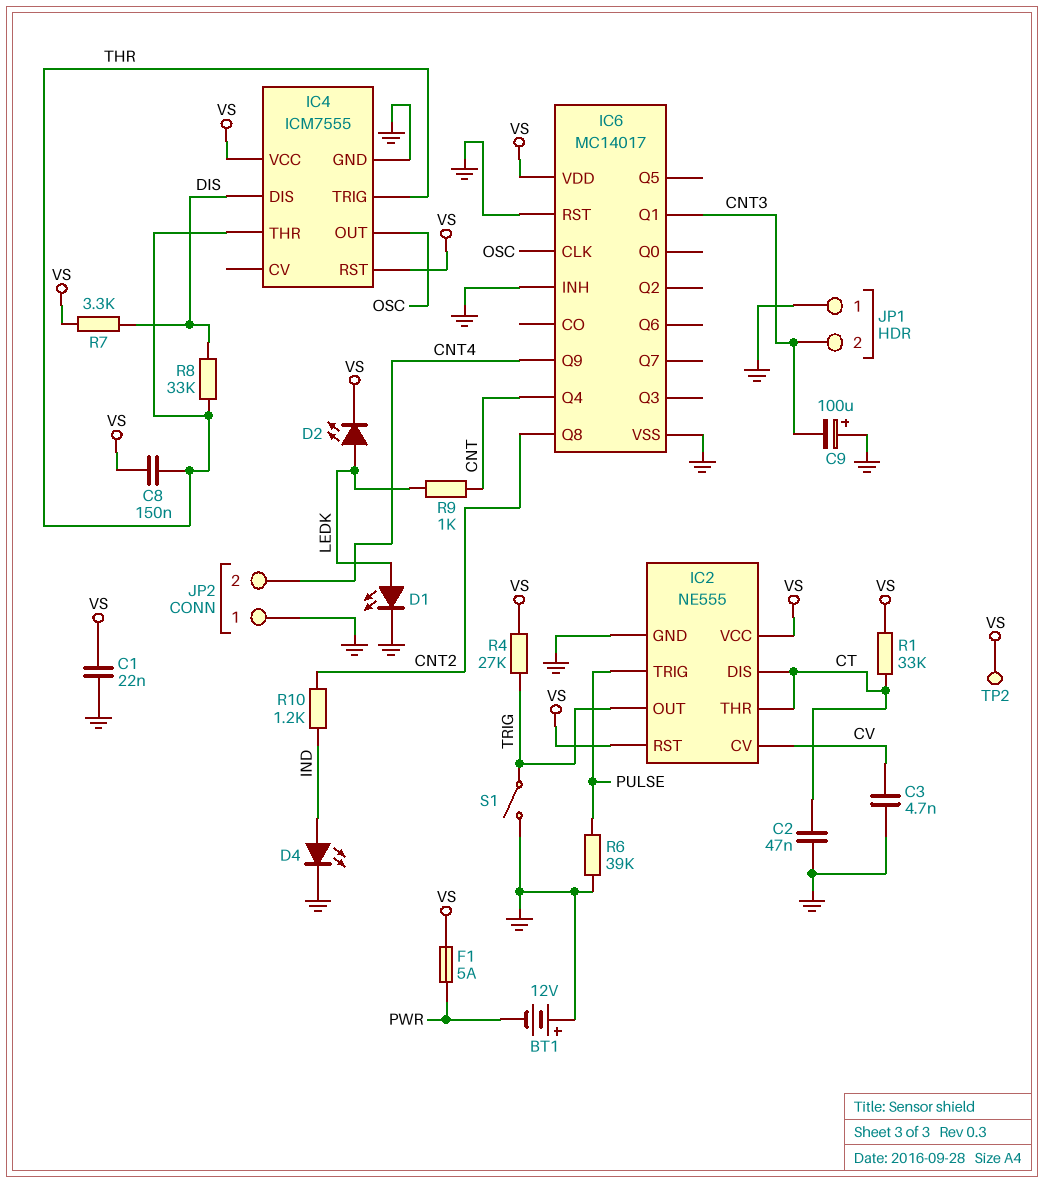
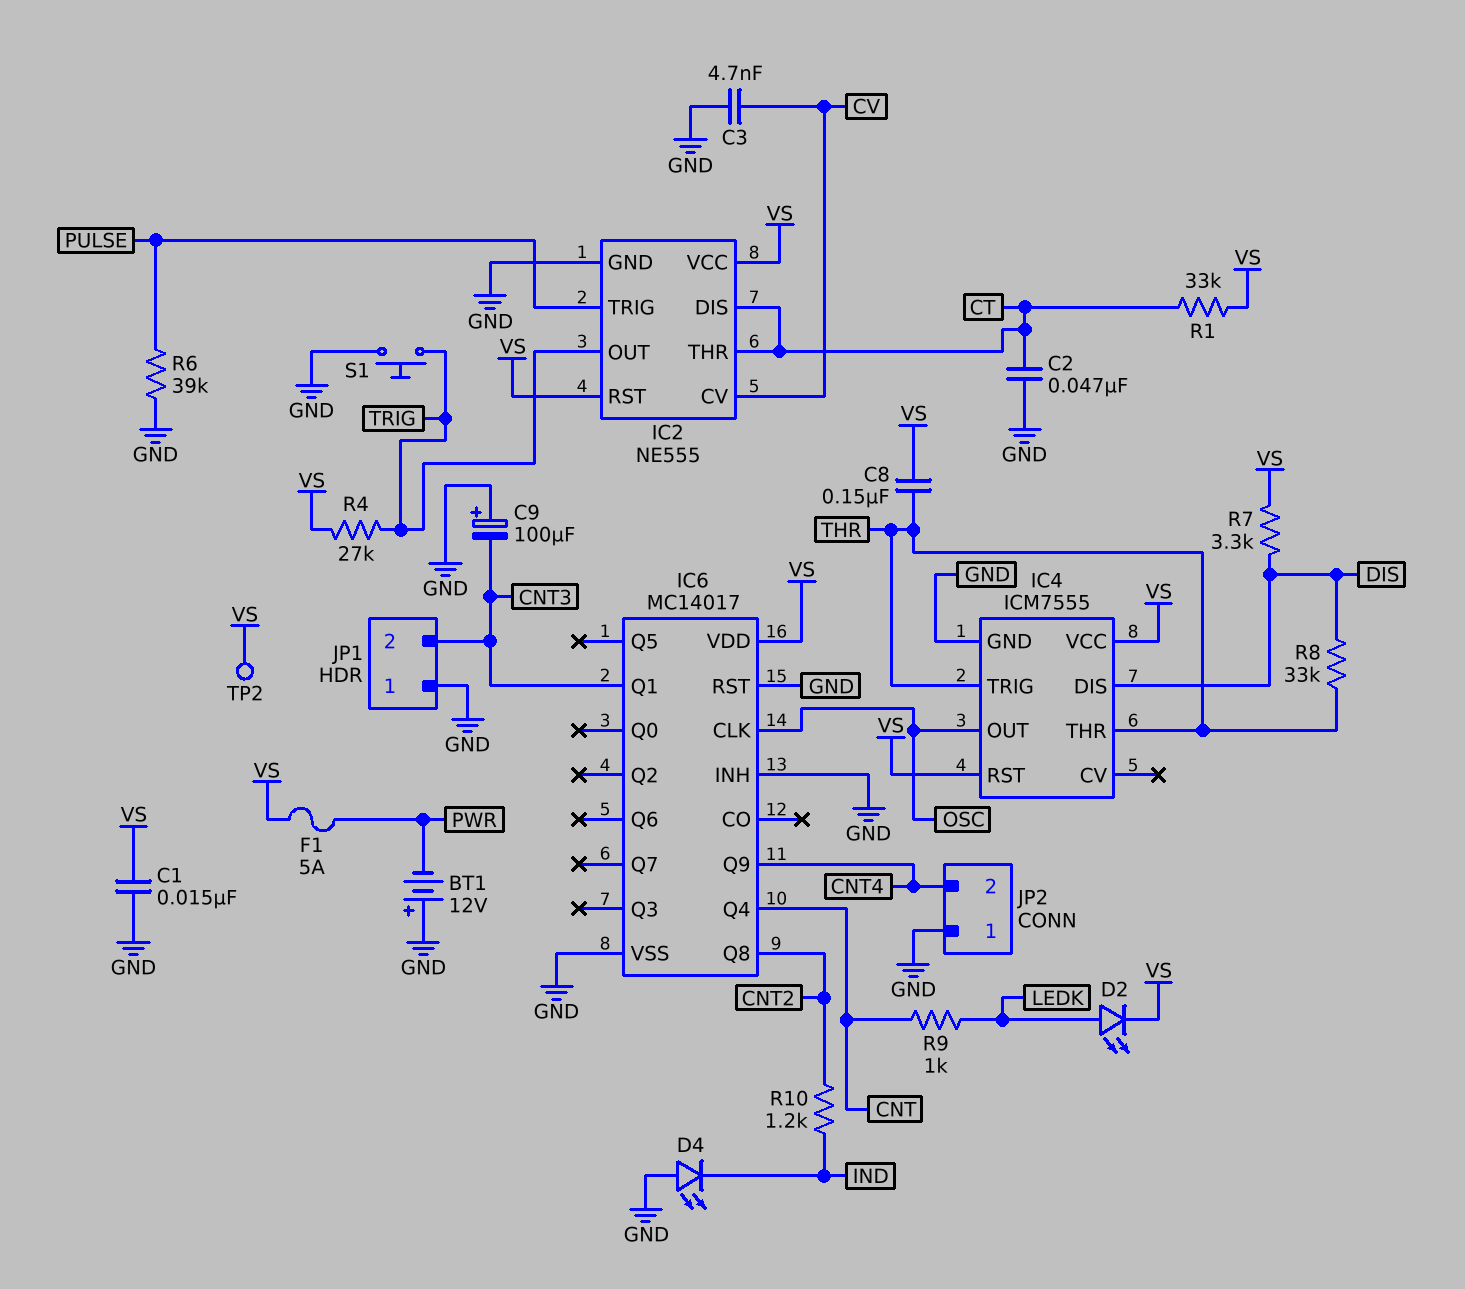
C1: 22nF (GND, VS) -> 15nF (GND, VS)
D1: LED (A LEDK, K GND) -> none
D4: LED (A IND, K GND) -> LED (A GND, K IND)
S1: switch (GND, TRIG) -> button (GND, TRIG)

